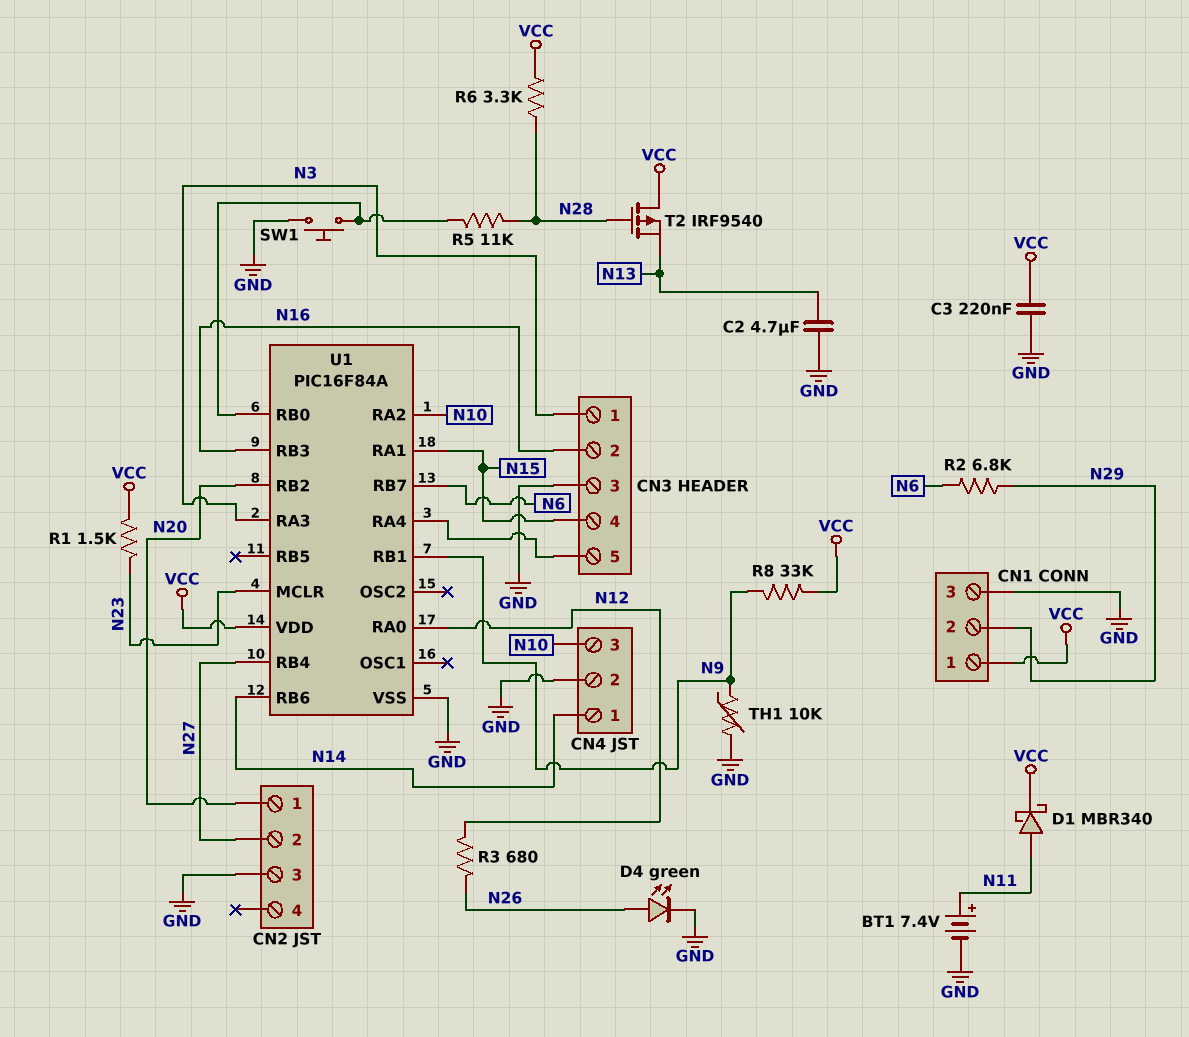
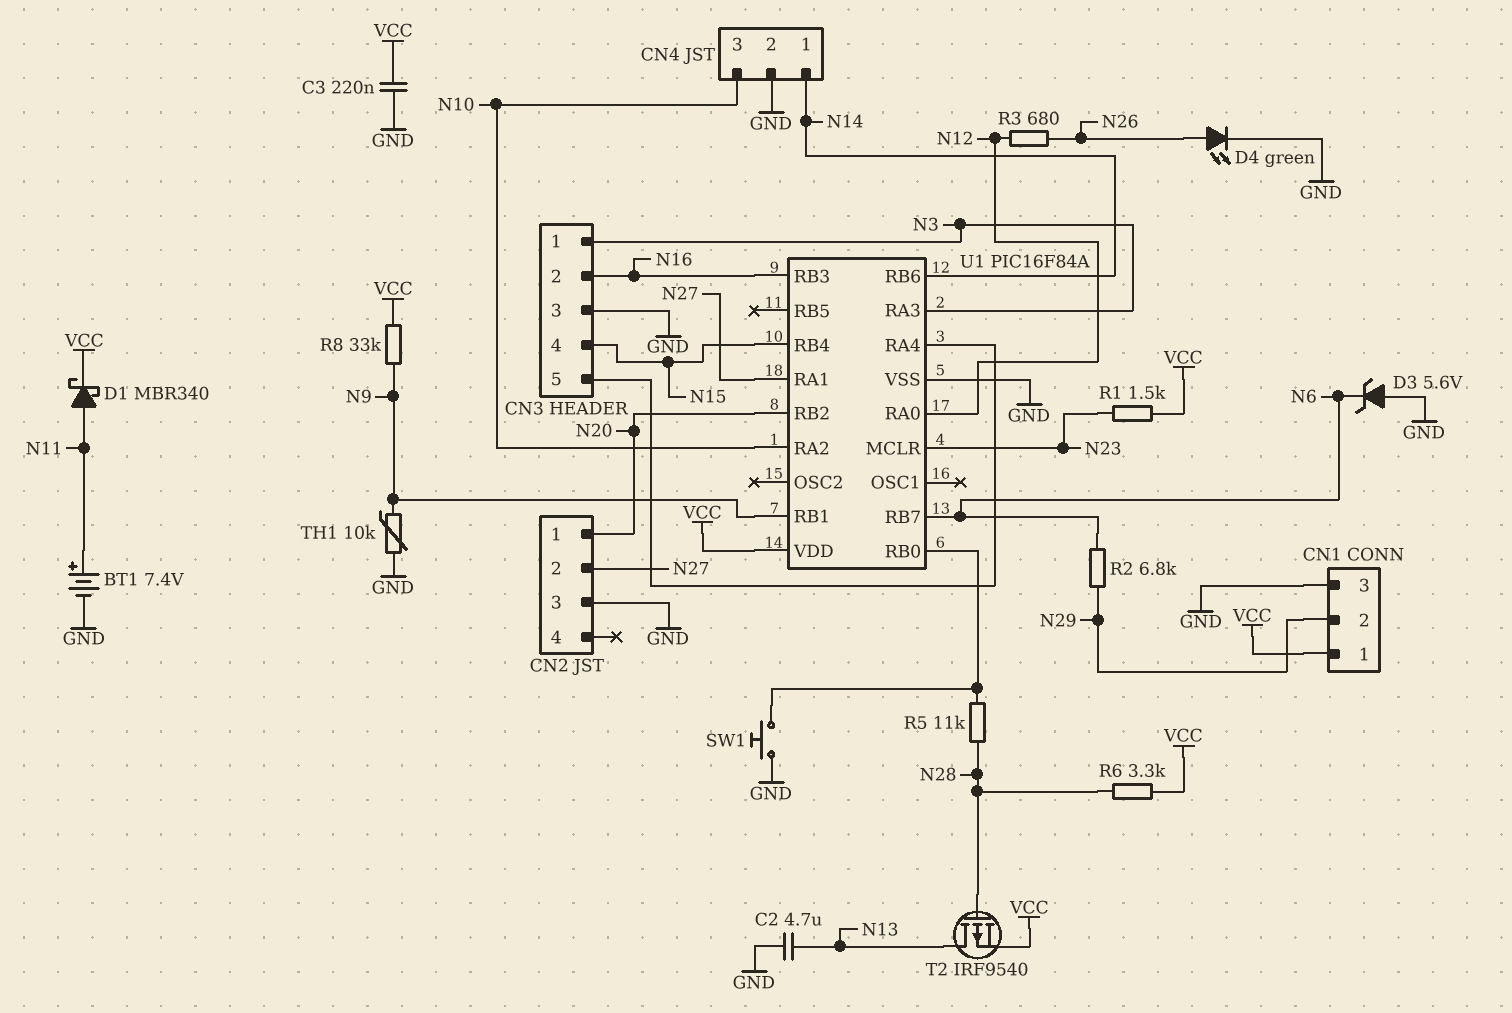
D3: none -> zener 5.6V (A GND, K N6)
T2: PMOS IRF9540 (G N28, D VCC, S N13) -> PMOS IRF9540 (G N28, D N13, S VCC)
U1 pin RA1: N15 -> N27
U1 pin RB4: N27 -> N15

